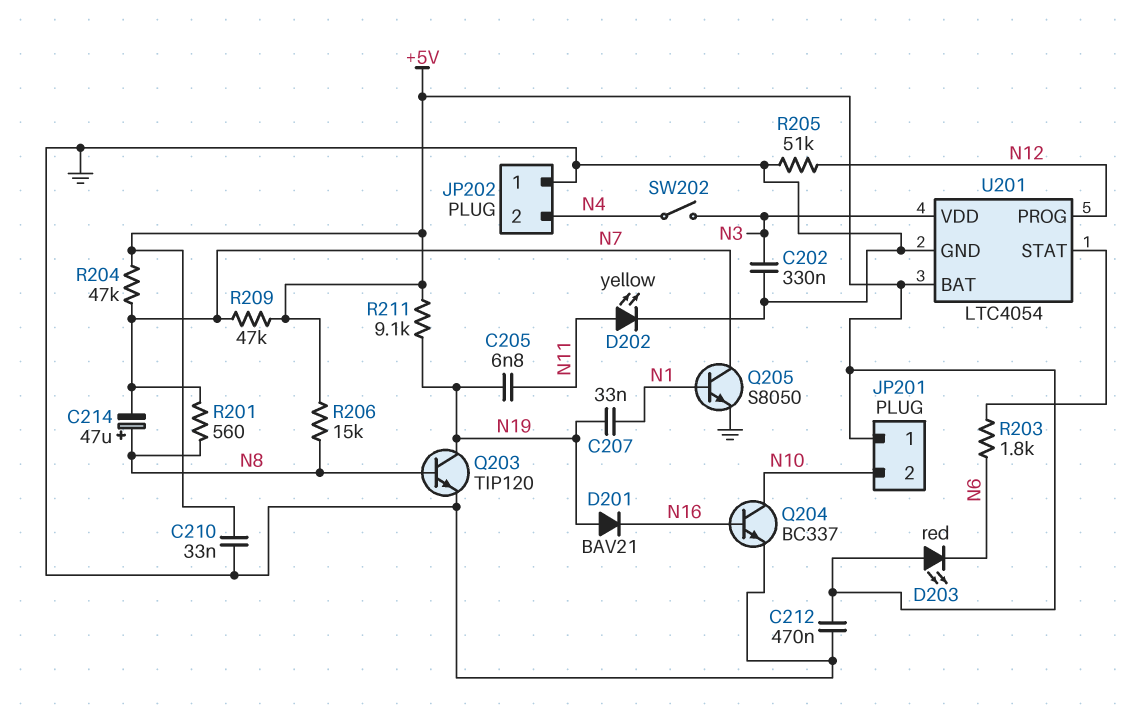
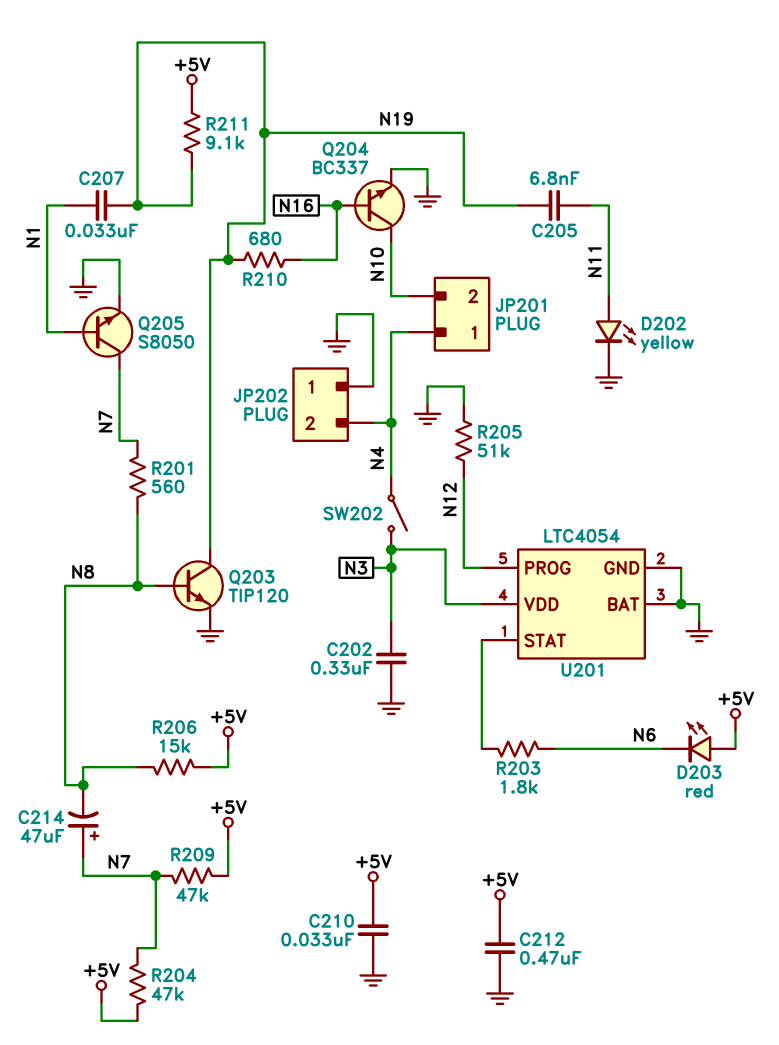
C214: 47uF (plus N8, minus N7) -> 47uF (plus N7, minus N8)
D201: diode BAV21 (A N19, K N16) -> none
JP201 pin 1: +5V -> N4
R210: none -> 680 (N16, N19)
U201 pin BAT: +5V -> GND

